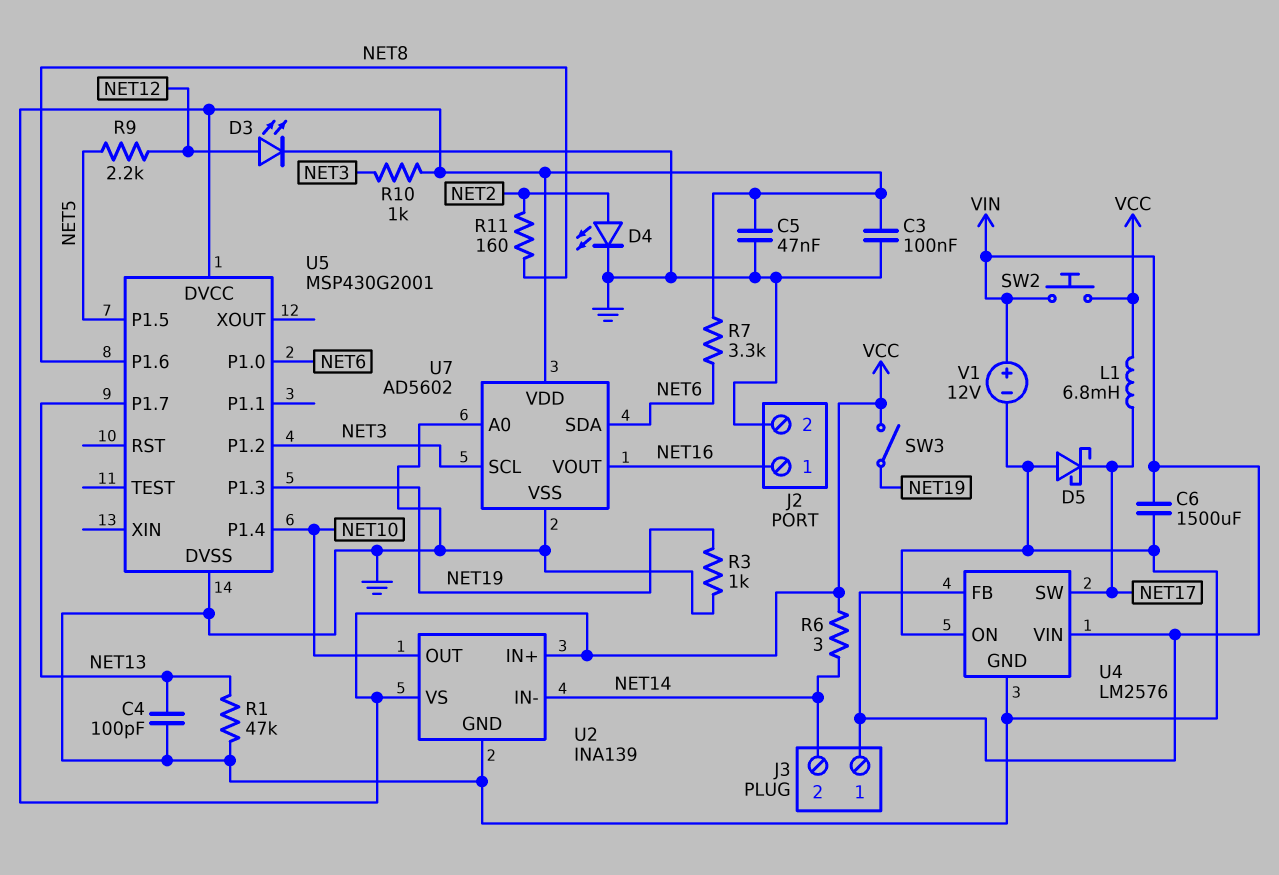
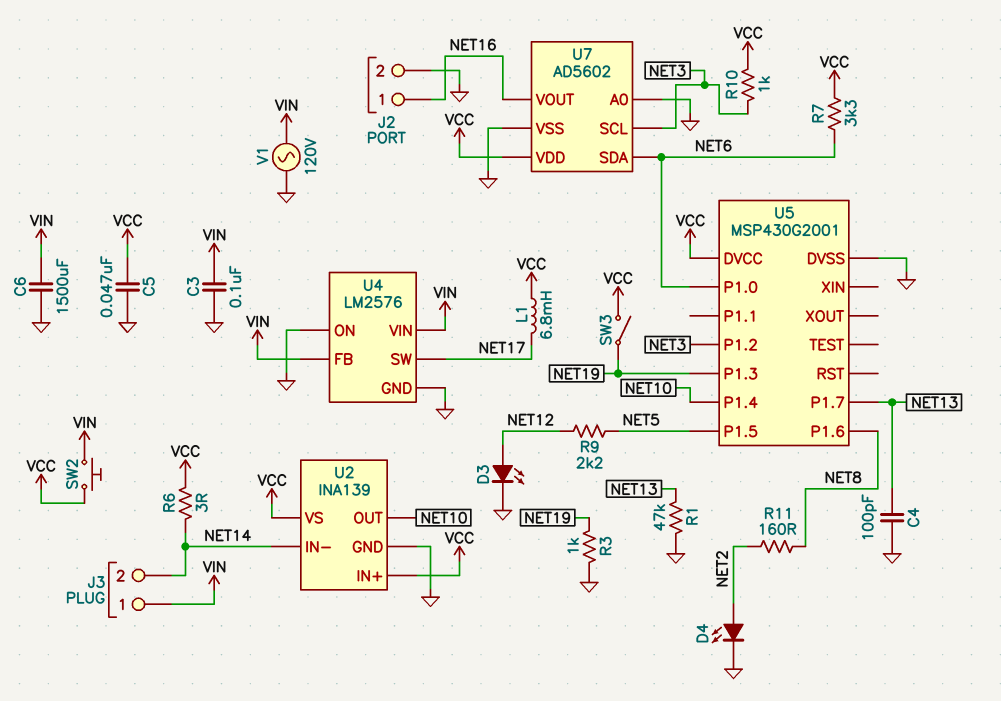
C3: 100nF (GND, VCC) -> 100nF (GND, VIN)
D5: schottky (A GND, K NET17) -> none
V1: 12V (plus VIN, minus GND) -> AC 120V (GND, VIN)

